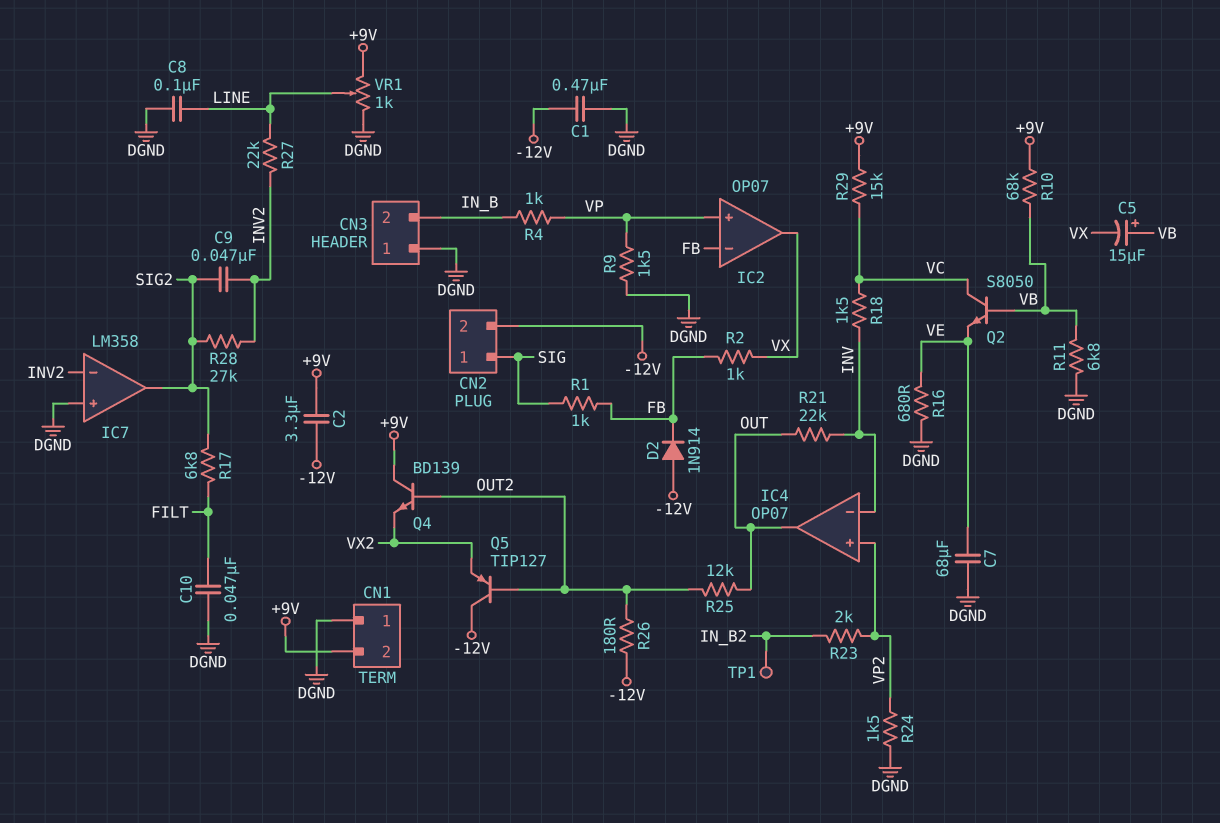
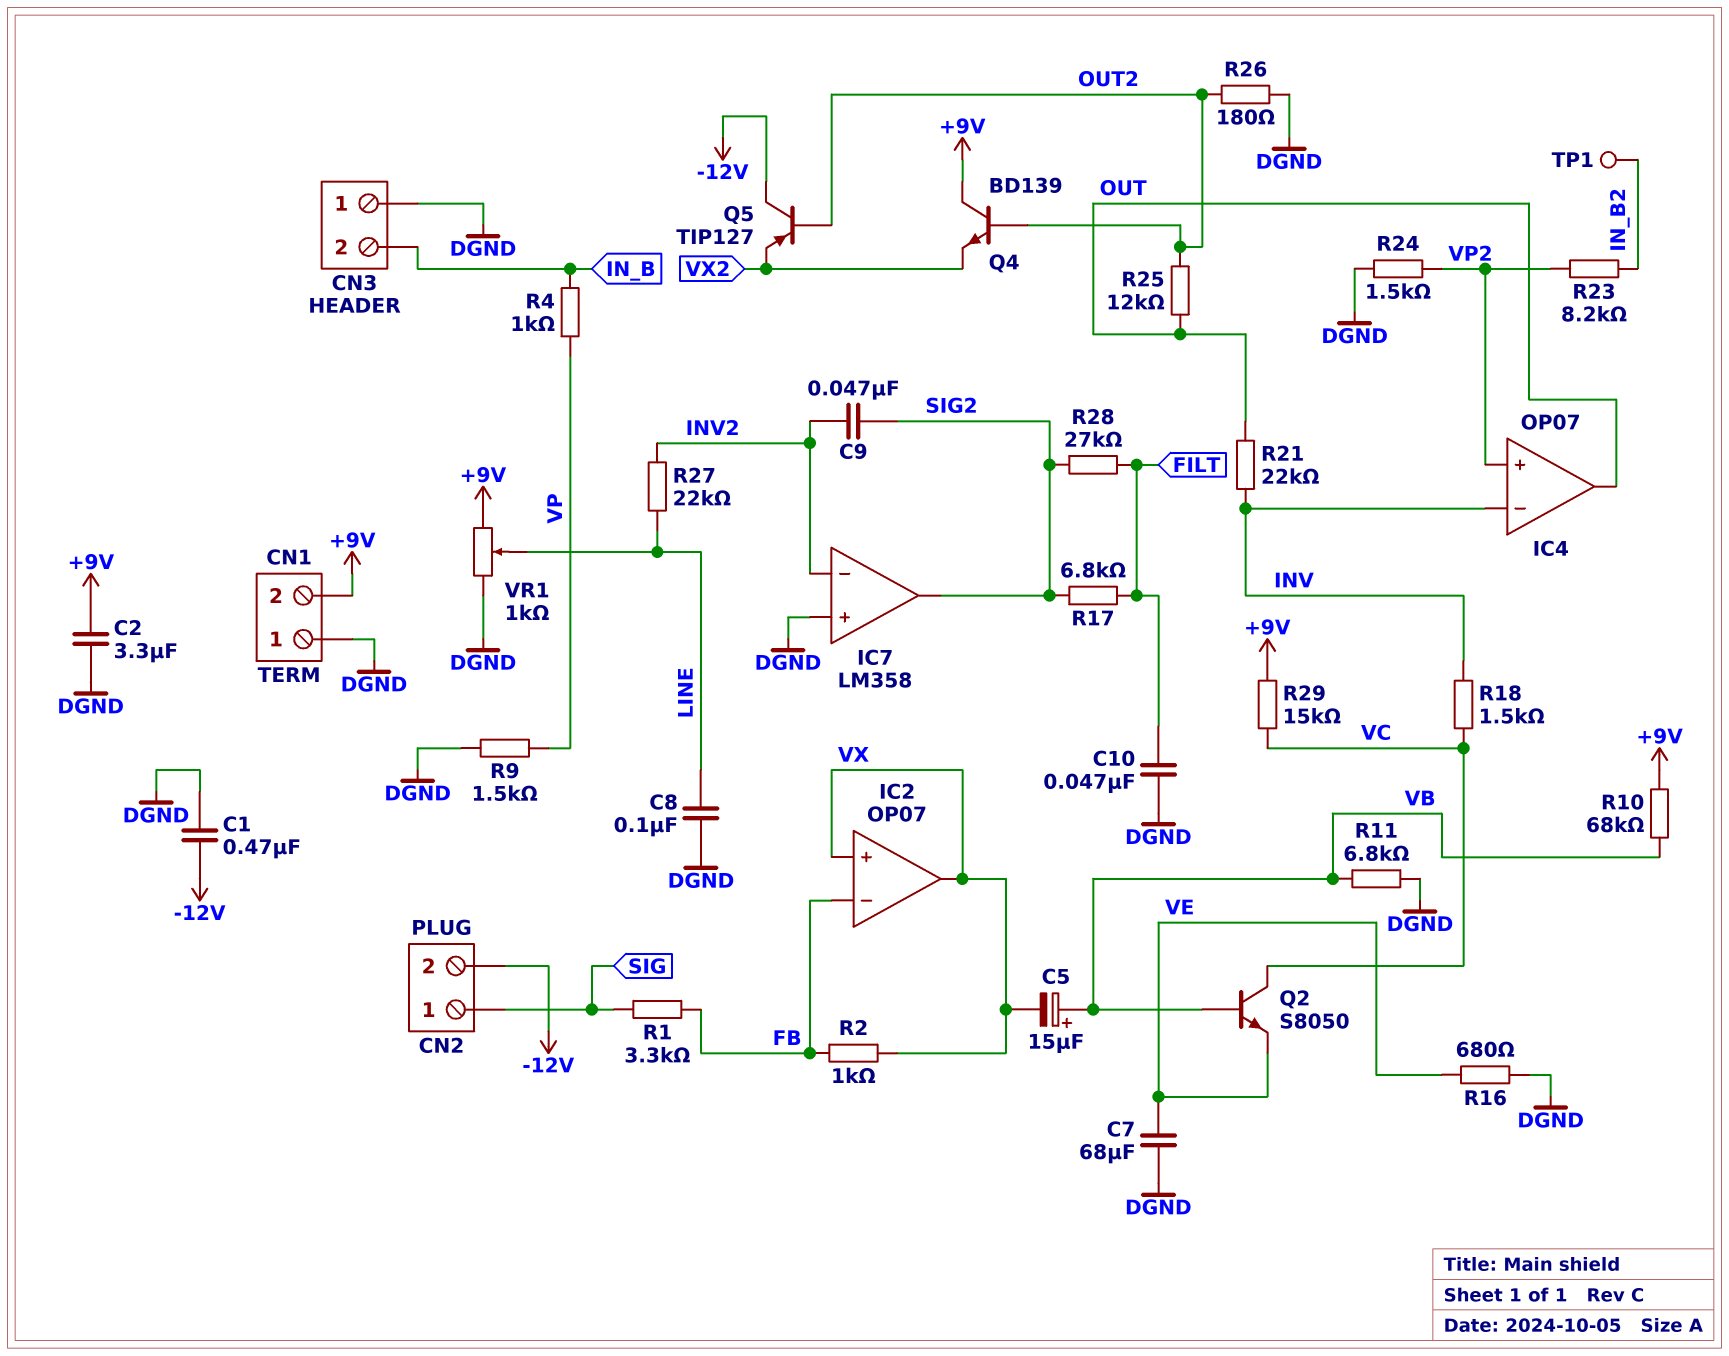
C2: 3.3uF (+9V, -12V) -> 3.3uF (+9V, DGND)
D2: diode 1N914 (A -12V, K FB) -> none
IC2 pin in+: VP -> VX
R1: 1k (FB, SIG) -> 3.3k (FB, SIG)
R23: 2k (IN_B2, VP2) -> 8.2k (IN_B2, VP2)
R26: 180 (-12V, OUT2) -> 180 (DGND, OUT2)
R28: 27k (INV2, SIG2) -> 27k (FILT, SIG2)

